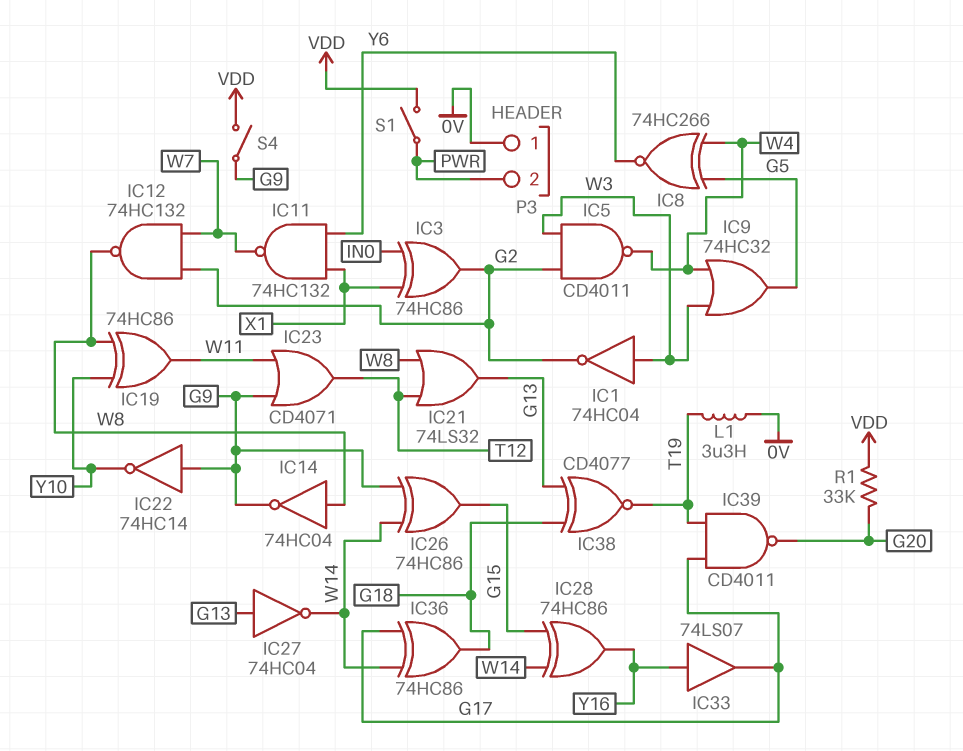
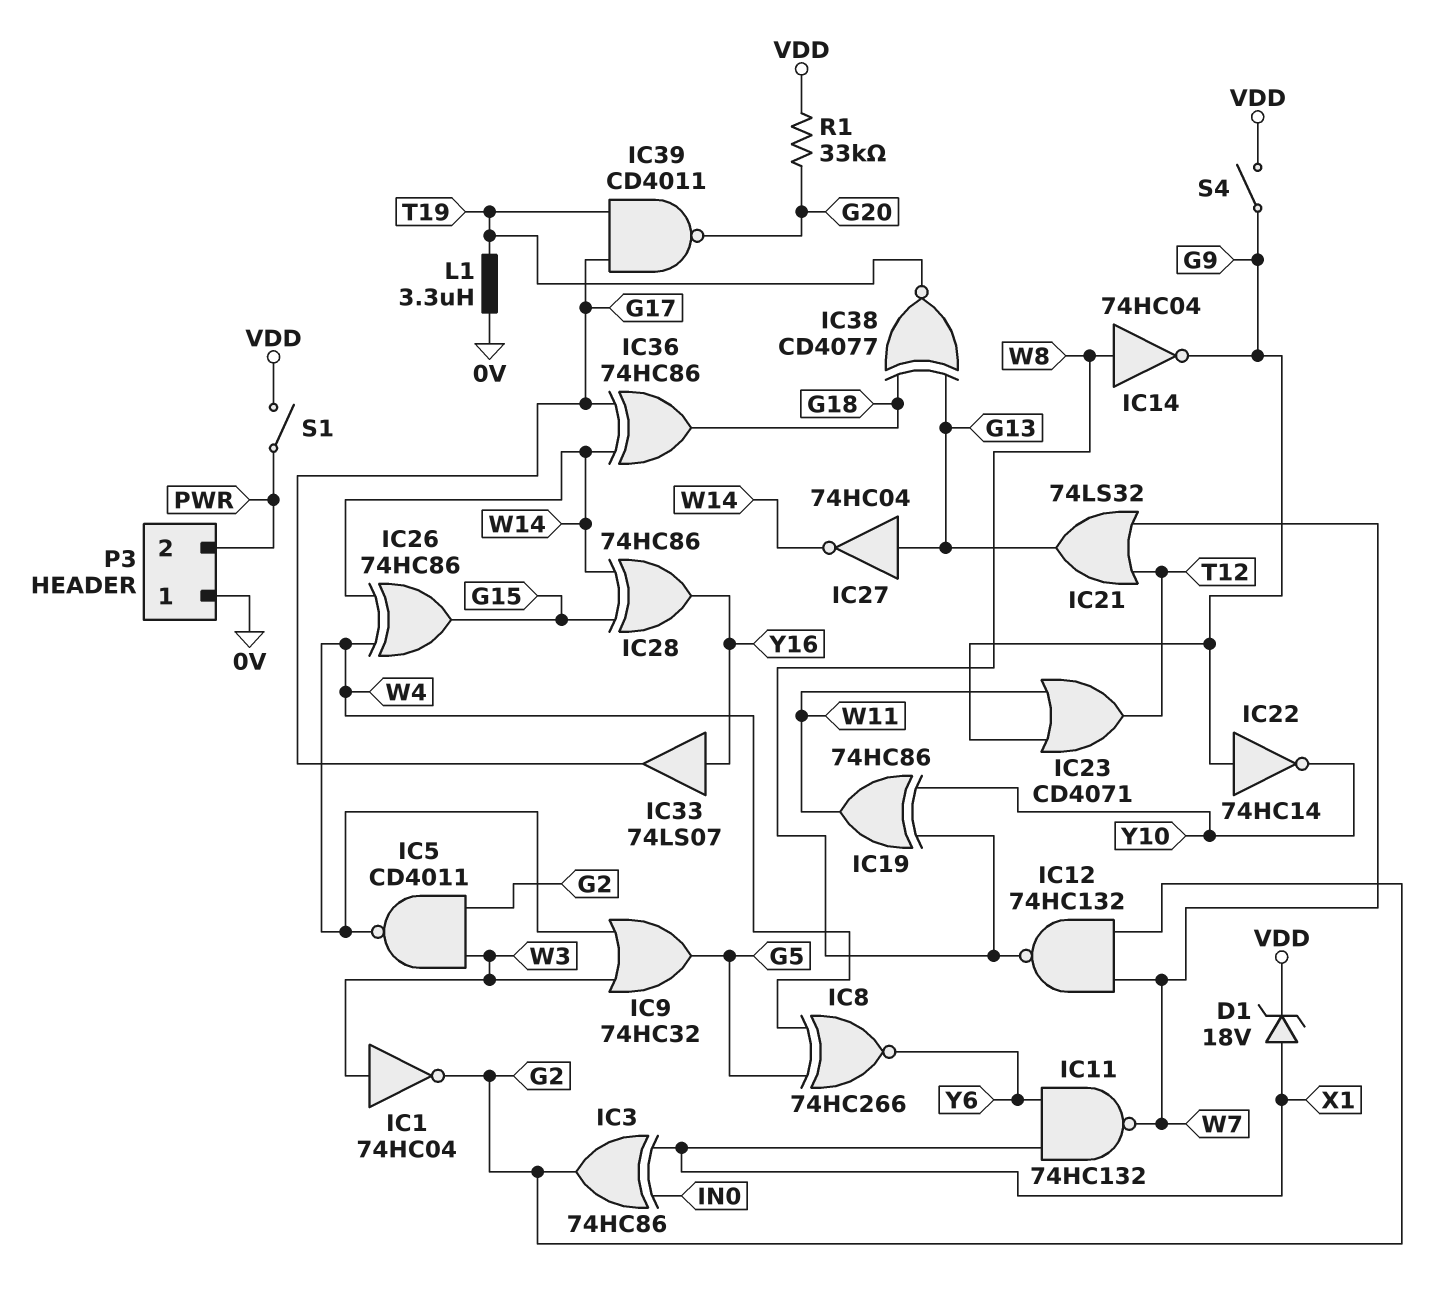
D1: none -> zener 18V (A X1, K VDD)
IC21: OR 74LS32 (in T12, in W8, out G13) -> OR 74LS32 (in T12, in W7, out G13)
IC26: XOR 74HC86 (in G9, in W14, out G15) -> XOR 74HC86 (in W4, in W14, out G15)

